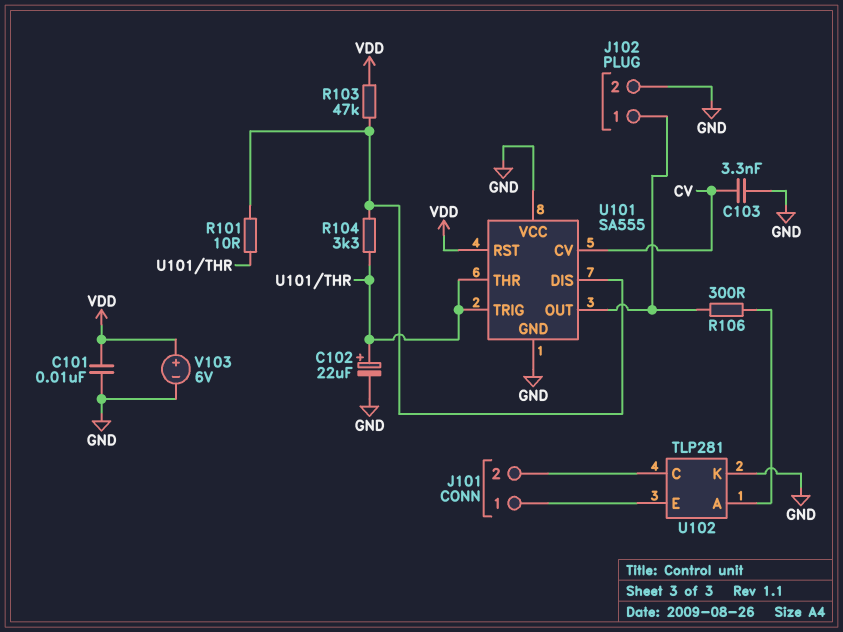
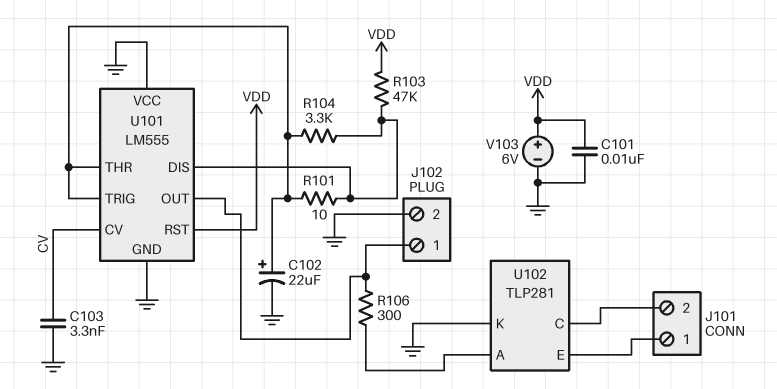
U101: SA555 -> LM555

